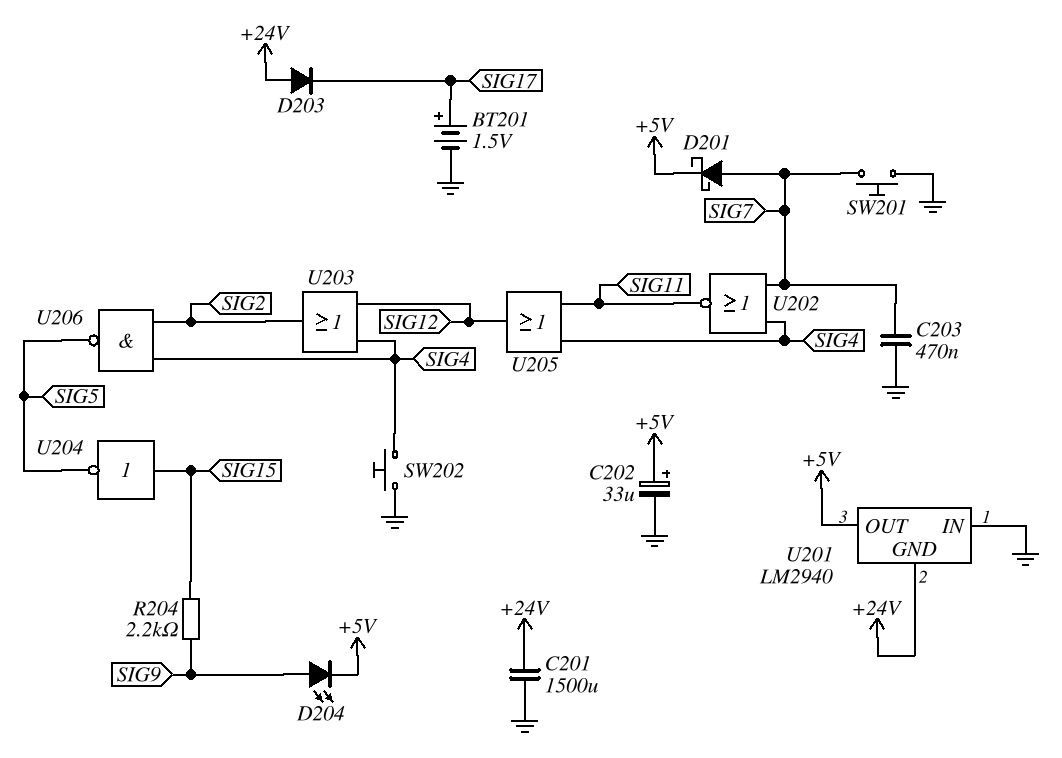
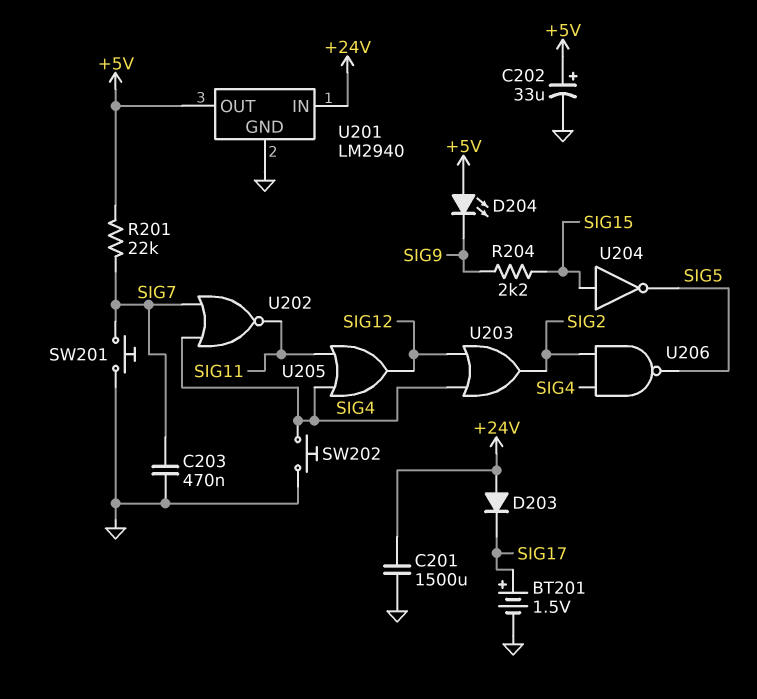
D201: schottky (A SIG7, K +5V) -> none
D204: LED (A SIG9, K +5V) -> LED (A +5V, K SIG9)
R201: none -> 22k (+5V, SIG7)
U201 pin GND: +24V -> GND
U201 pin IN: GND -> +24V

